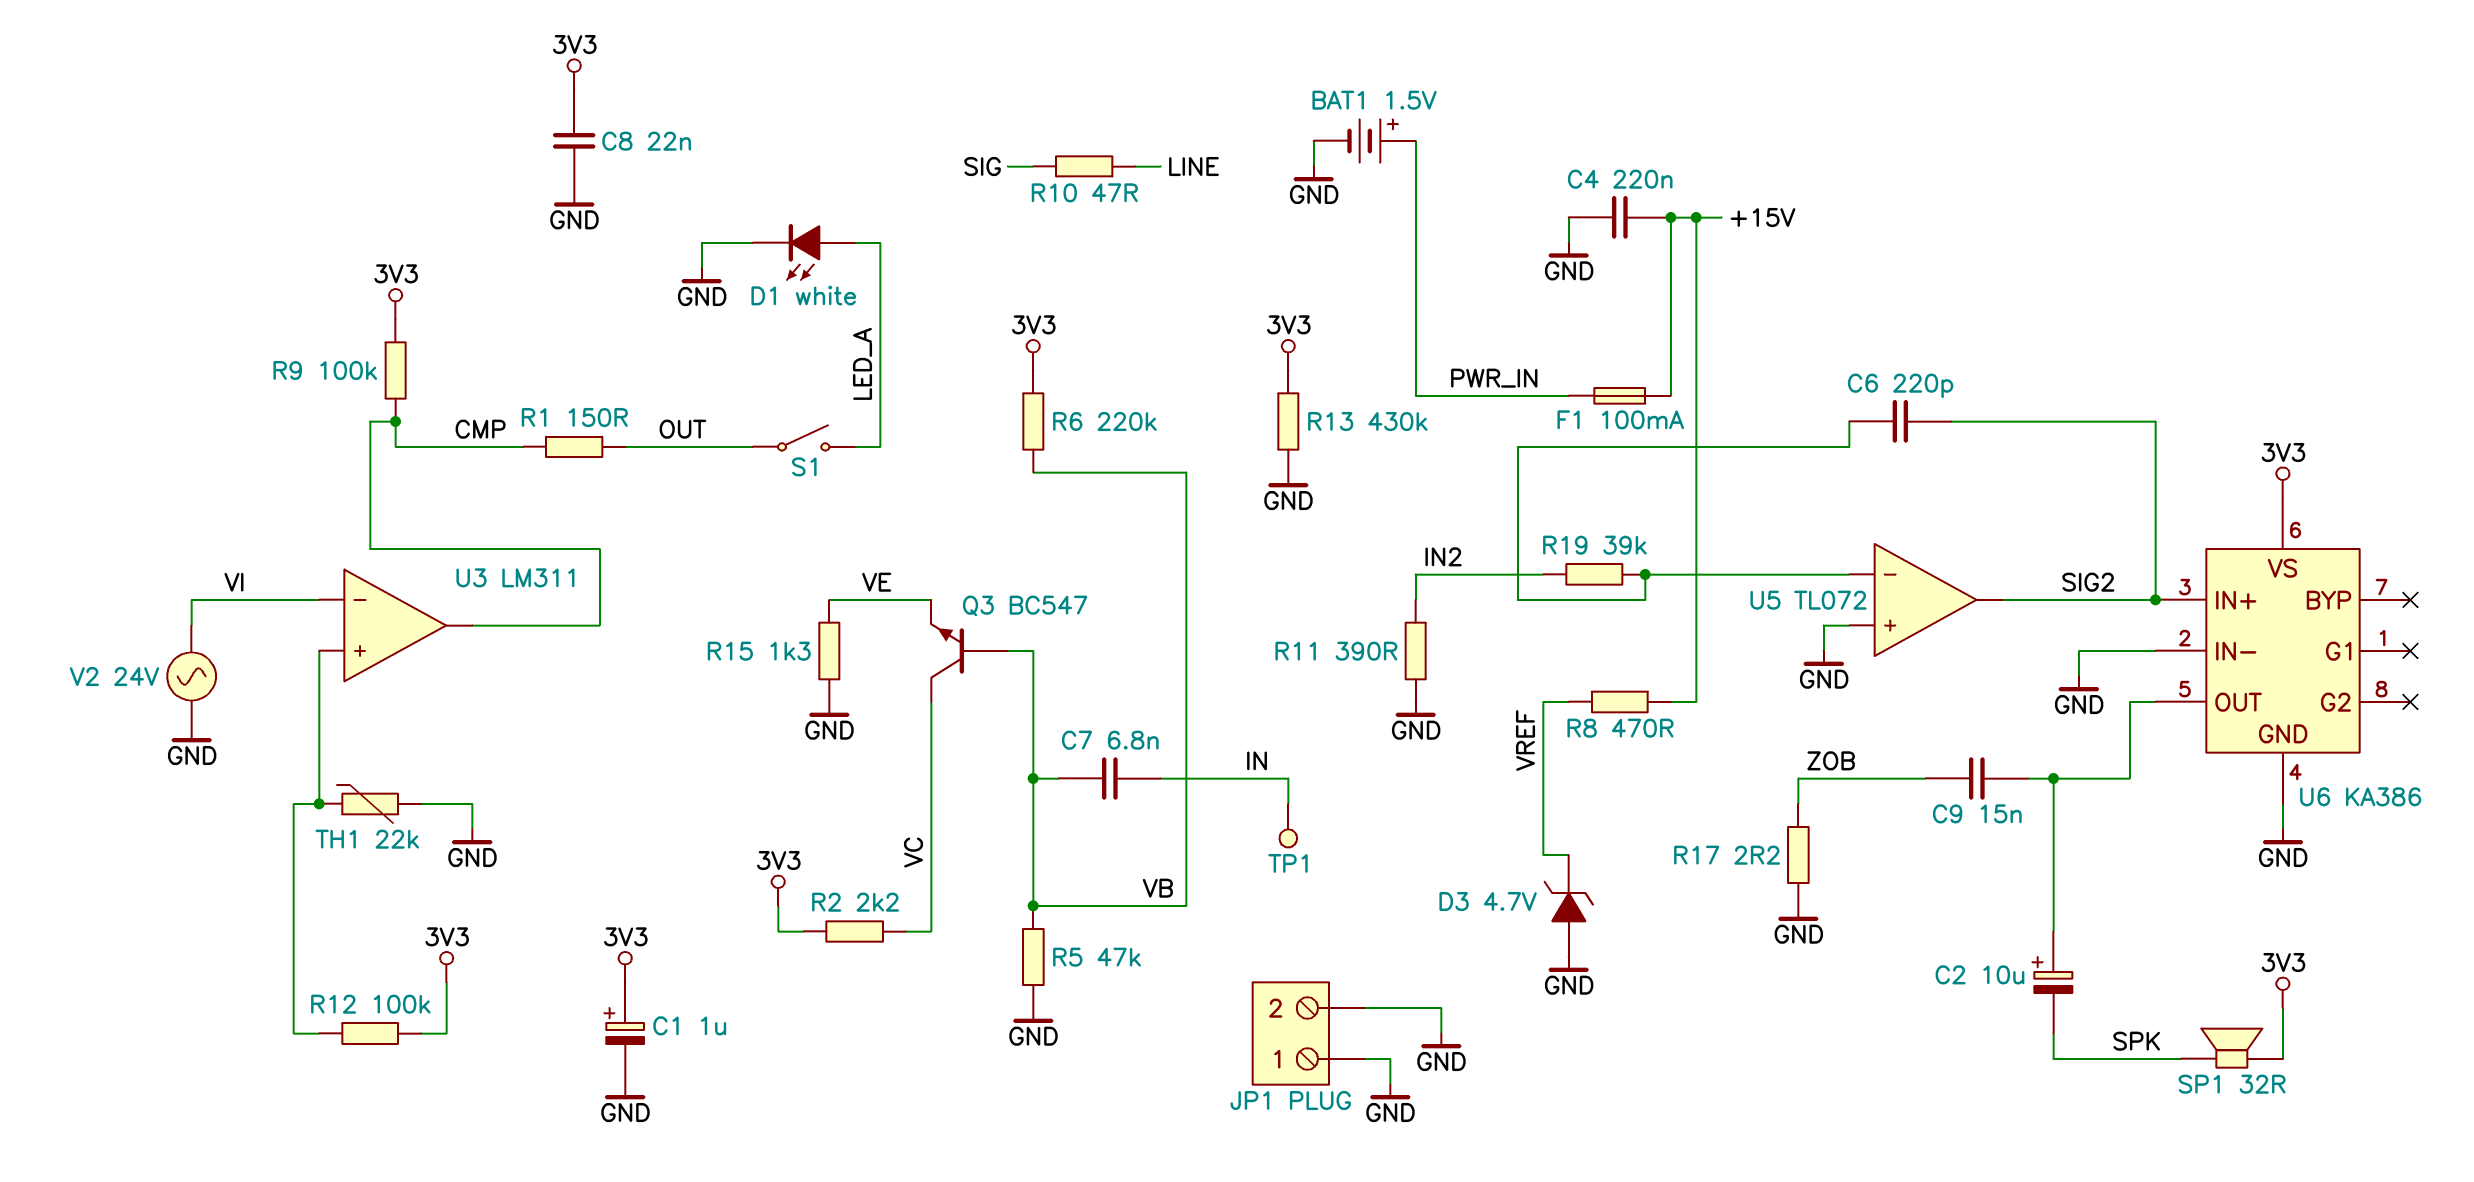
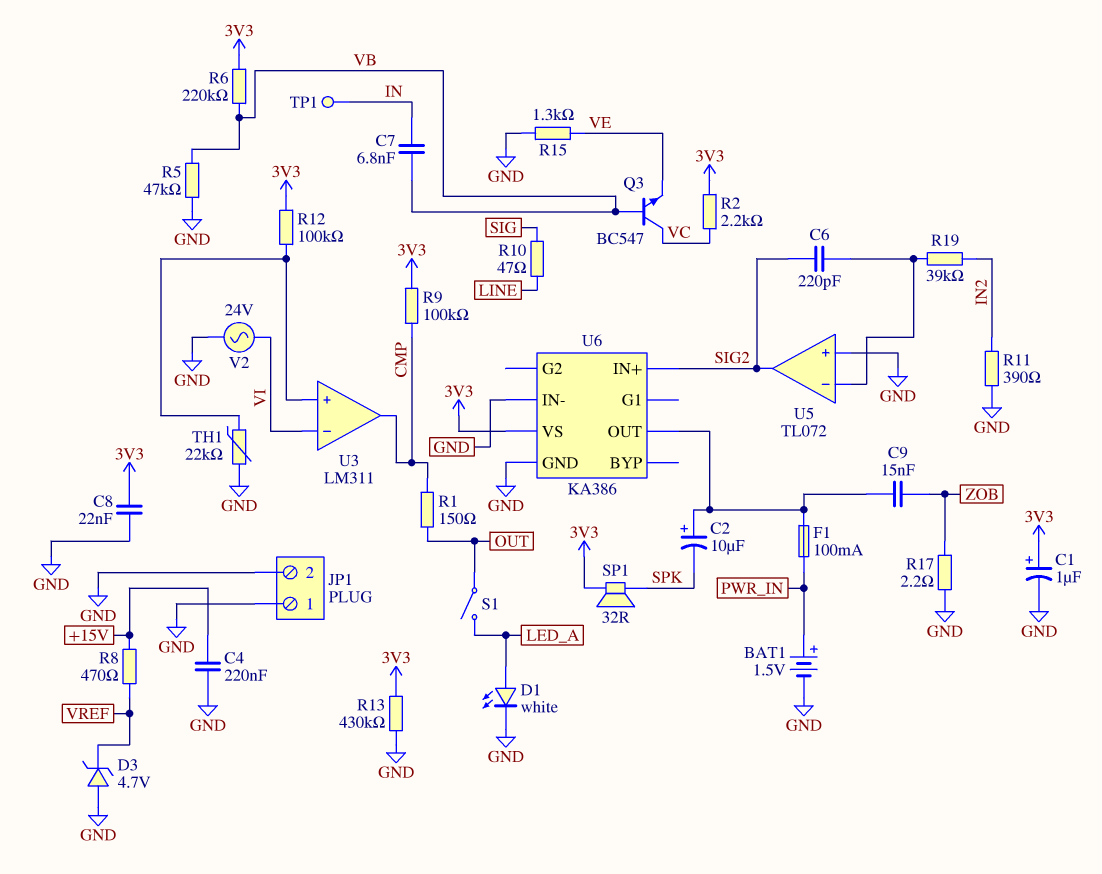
F1: 100mA (+15V, PWR_IN) -> 100mA (PWR_IN, U6/OUT)

